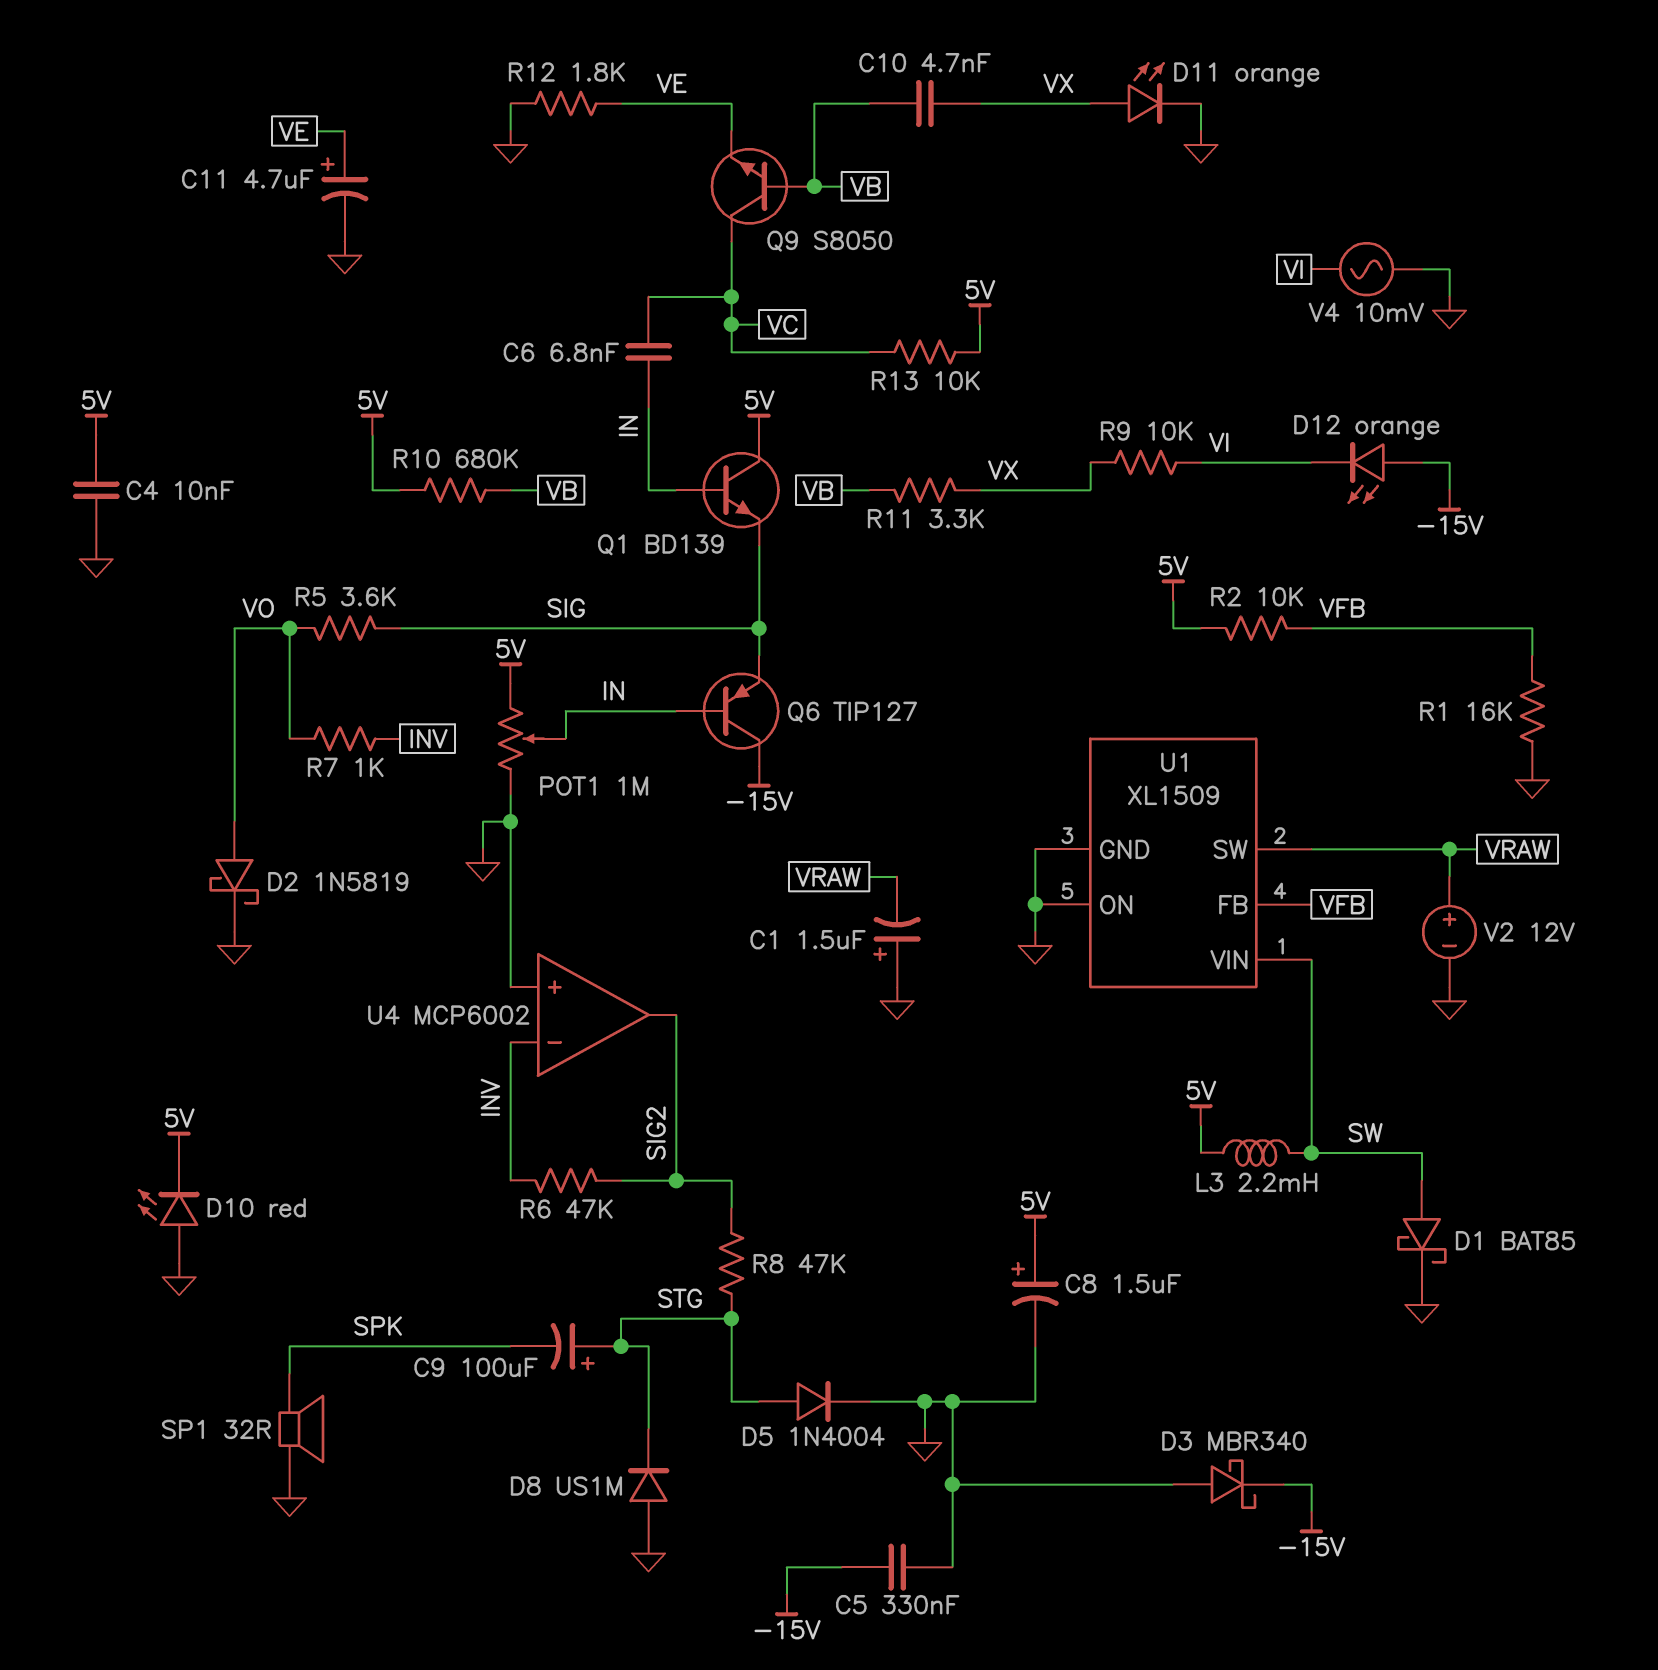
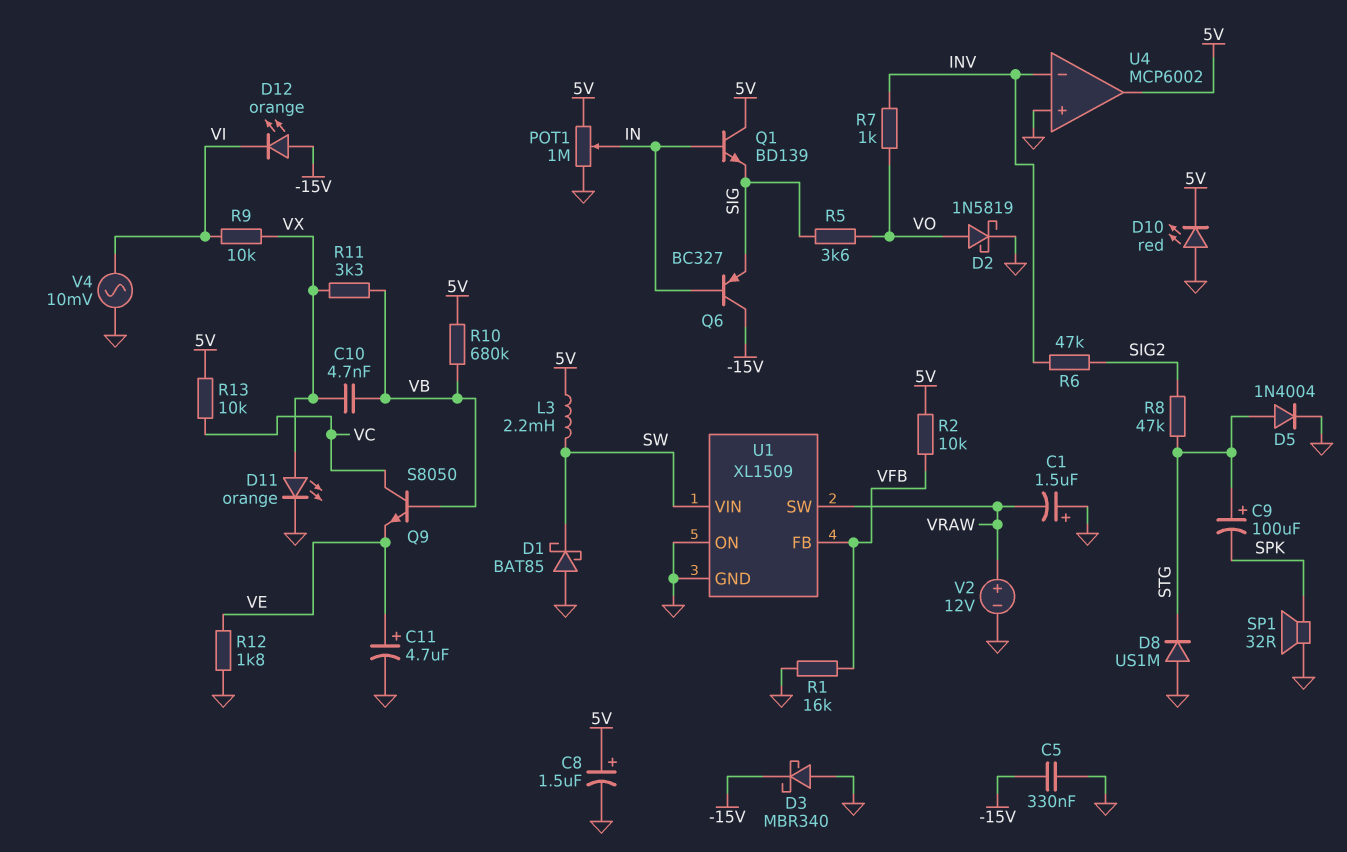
C4: 10nF (5V, GND) -> none
C6: 6.8nF (IN, VC) -> none
D1: schottky BAT85 (A SW, K GND) -> schottky BAT85 (A GND, K SW)
Q6: PNP TIP127 (B IN, C -15V, E SIG) -> PNP BC327 (B IN, C -15V, E SIG)
U4 pin out: SIG2 -> 5V

